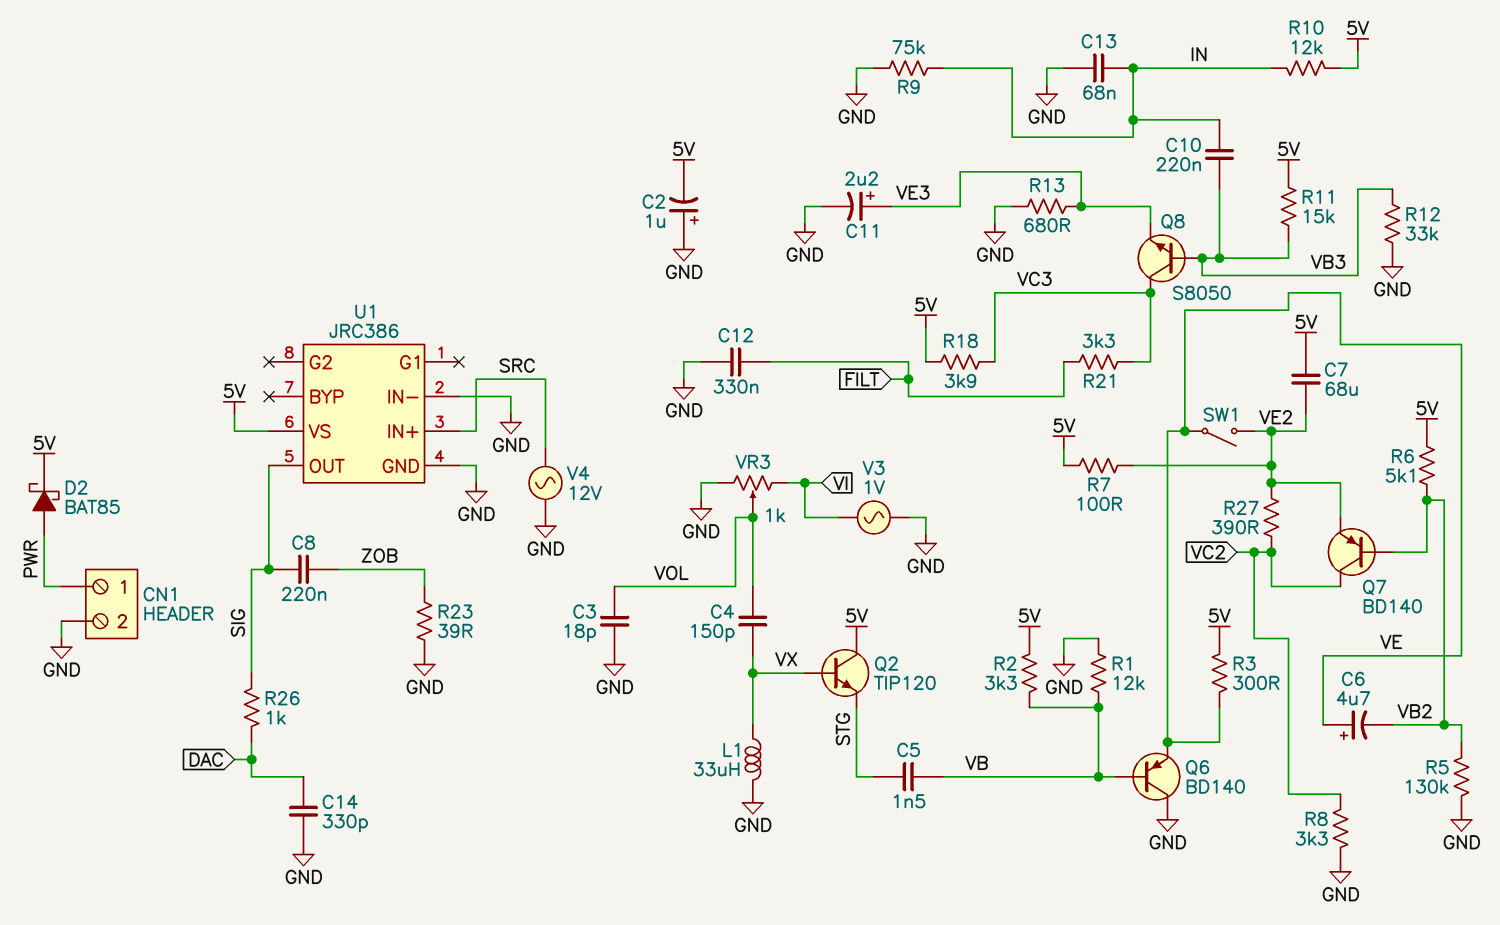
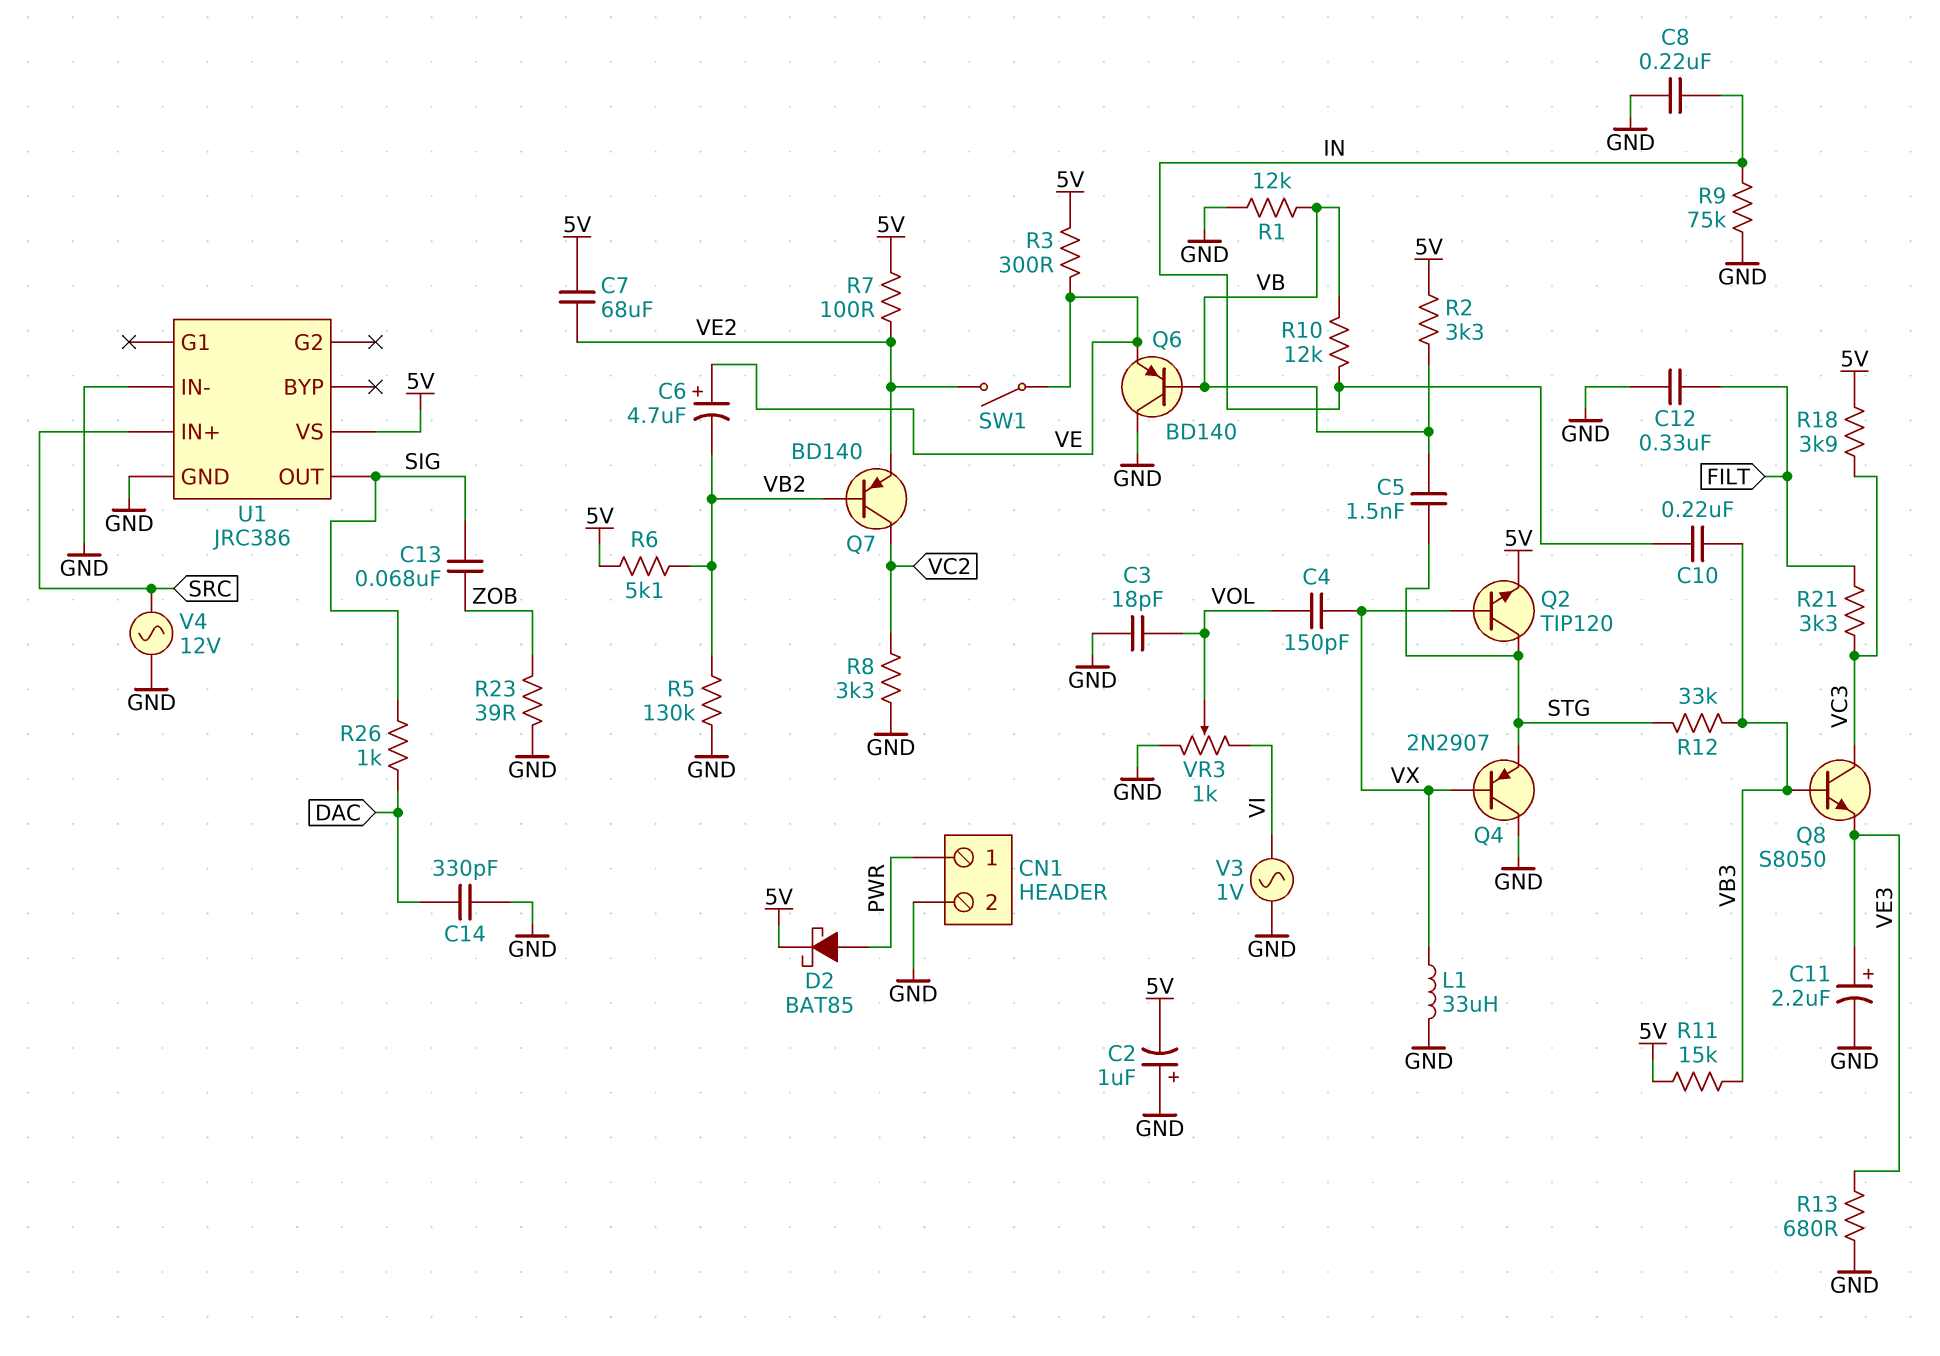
C8: 220nF (SIG, ZOB) -> 220nF (GND, IN)
C13: 68nF (GND, IN) -> 68nF (SIG, ZOB)
Q2: NPN TIP120 (B VX, C 5V, E STG) -> NPN TIP120 (B VX, C STG, E 5V)
Q4: none -> PNP 2N2907 (B VX, C GND, E STG)
R10: 12k (5V, IN) -> 12k (IN, VB)
R12: 33k (GND, VB3) -> 33k (STG, VB3)
R27: 390 (VC2, VE2) -> none

